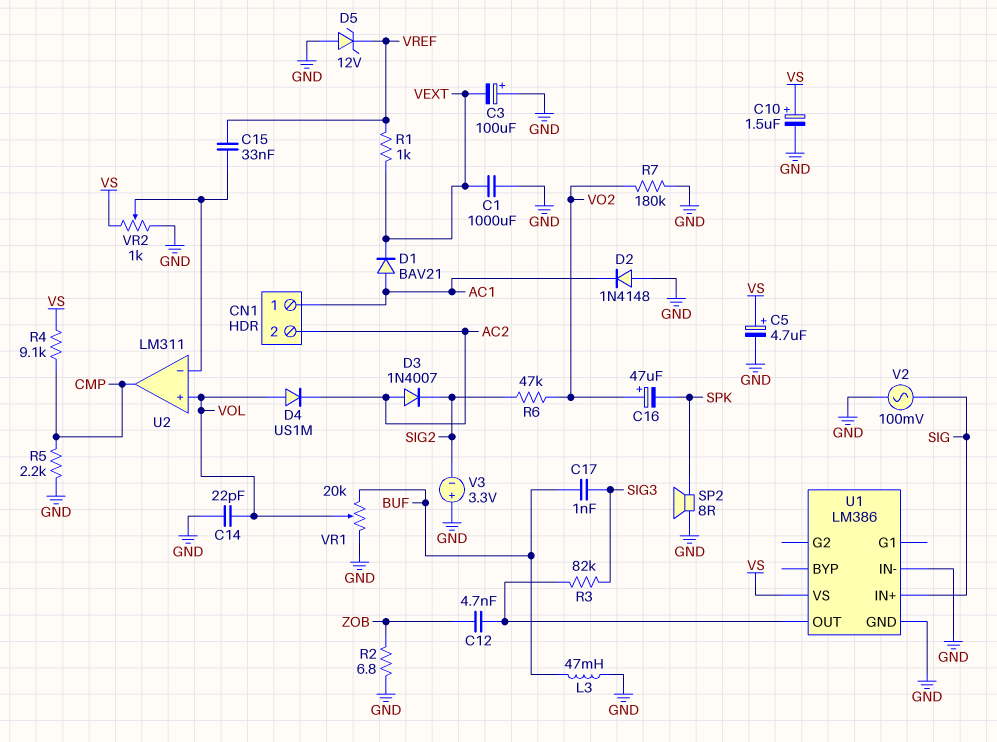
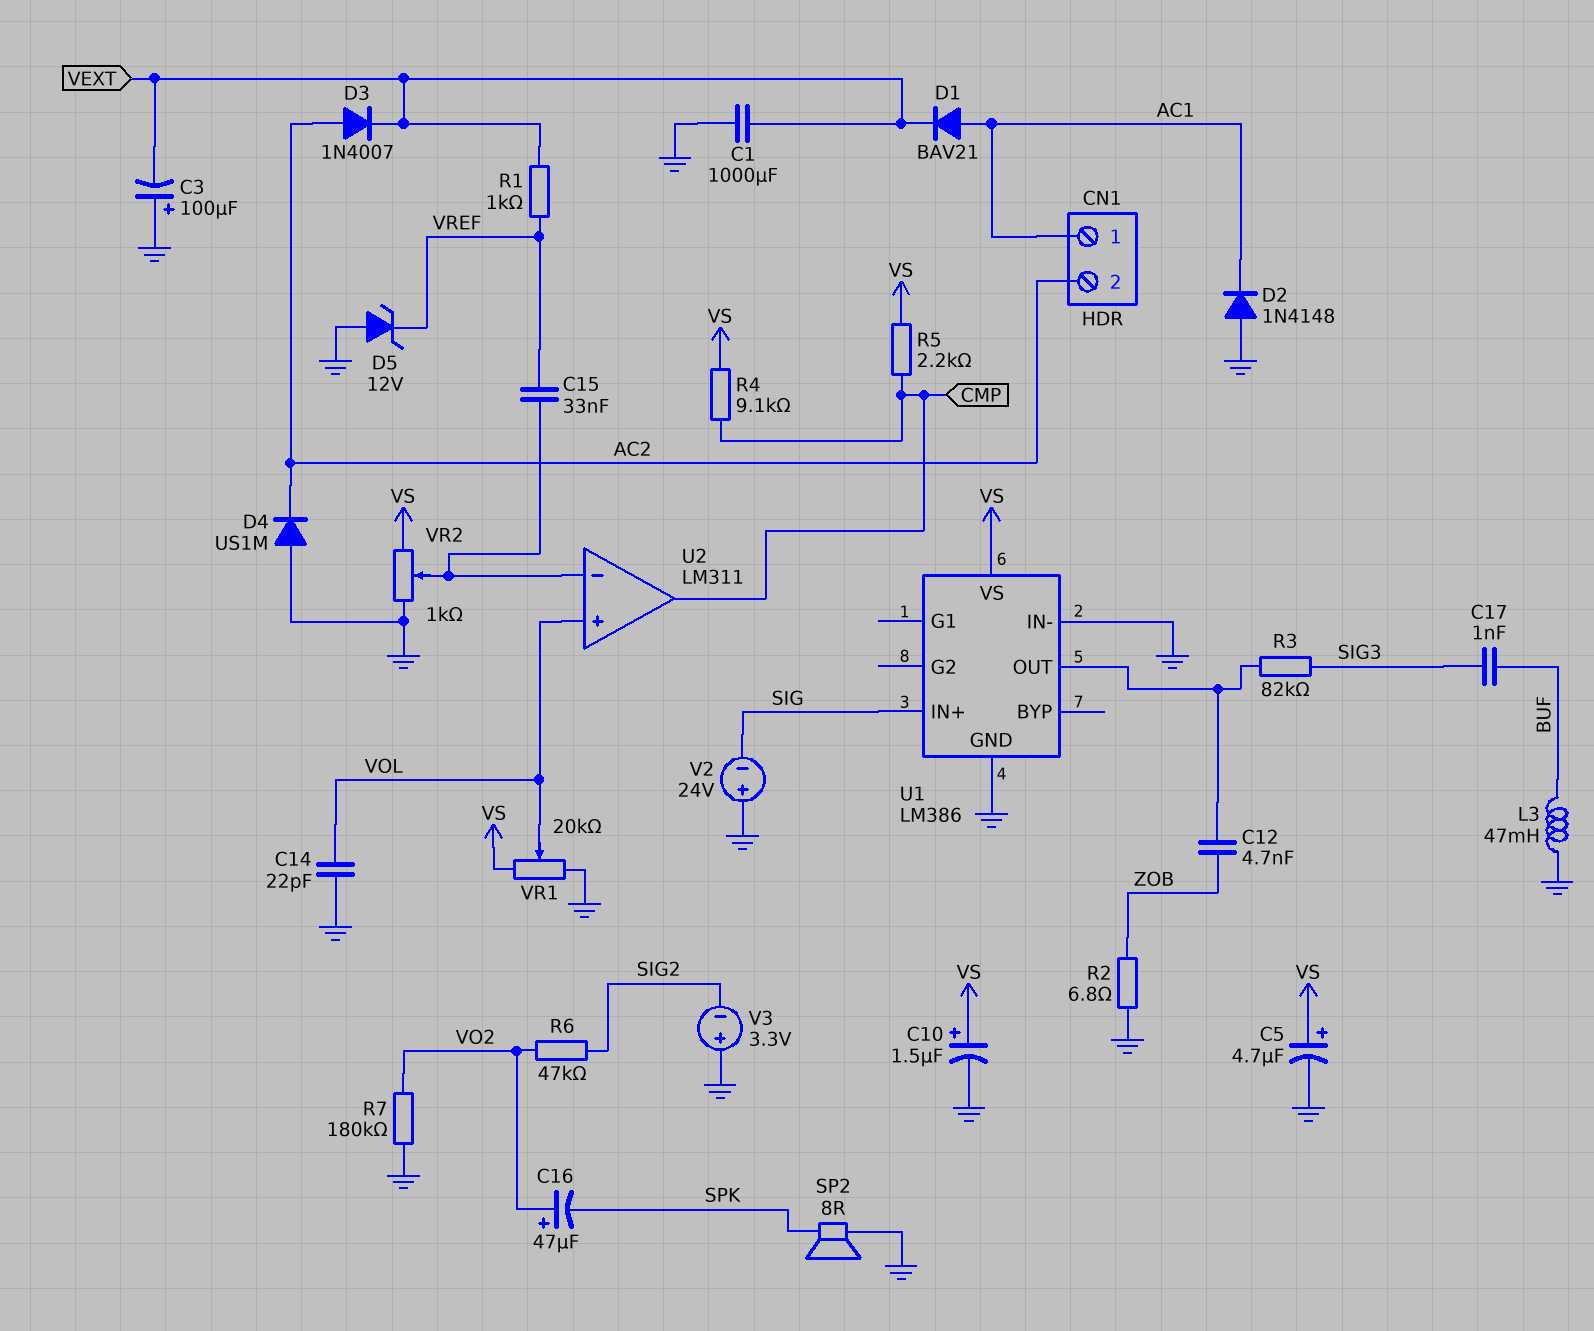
D3: diode 1N4007 (A AC2, K SIG2) -> diode 1N4007 (A AC2, K VEXT)
D4: diode US1M (A VOL, K AC2) -> diode US1M (A GND, K AC2)
R5: 2.2k (CMP, GND) -> 2.2k (CMP, VS)
V2: AC 100mV (GND, SIG) -> 24V (plus GND, minus SIG)
VR1: 20k (BUF, GND, wiper VOL) -> 20k (GND, VS, wiper VOL)

